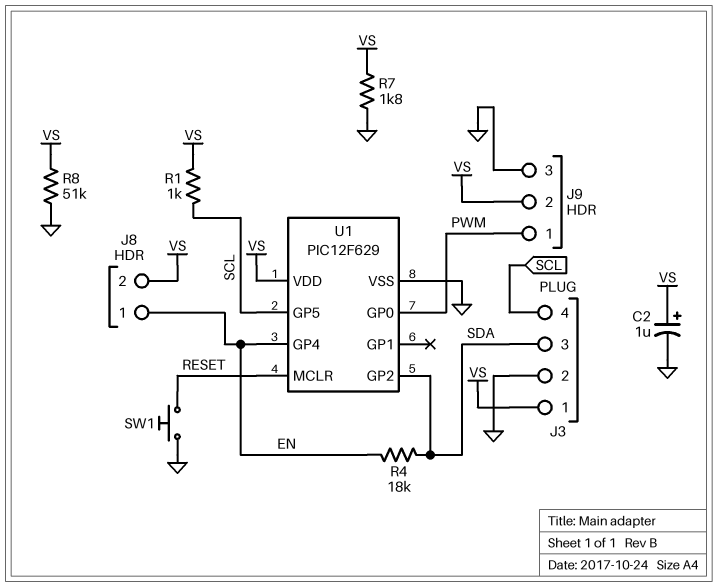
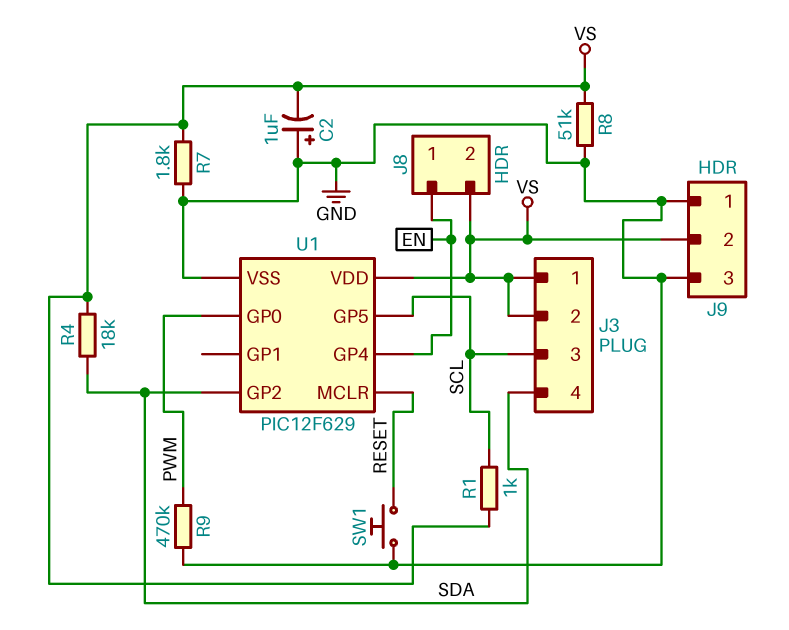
C2: 1uF (plus VS, minus GND) -> 1uF (plus GND, minus VS)
J3 pin 2: GND -> VS
J3 pin 3: SDA -> SCL
J3 pin 4: SCL -> SDA
J9 pin 1: PWM -> GND
R4: 18k (EN, SDA) -> 18k (SDA, VS)
R9: none -> 470k (GND, PWM)

